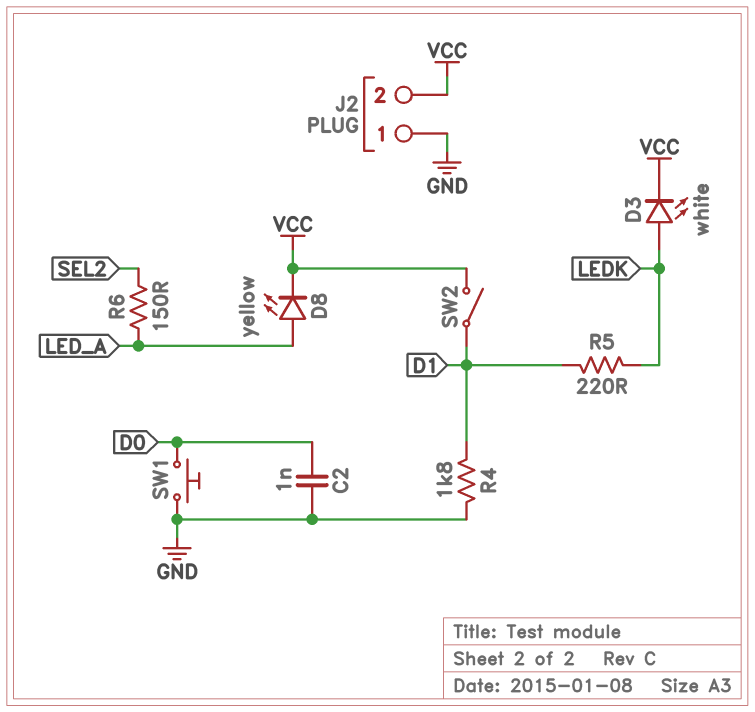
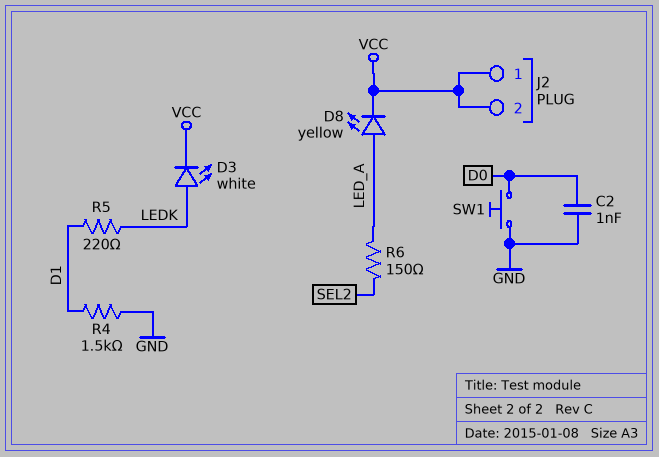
J2 pin 1: GND -> VCC
R4: 1.8k (D1, GND) -> 1.5k (D1, GND)
SW2: switch (D1, VCC) -> none

